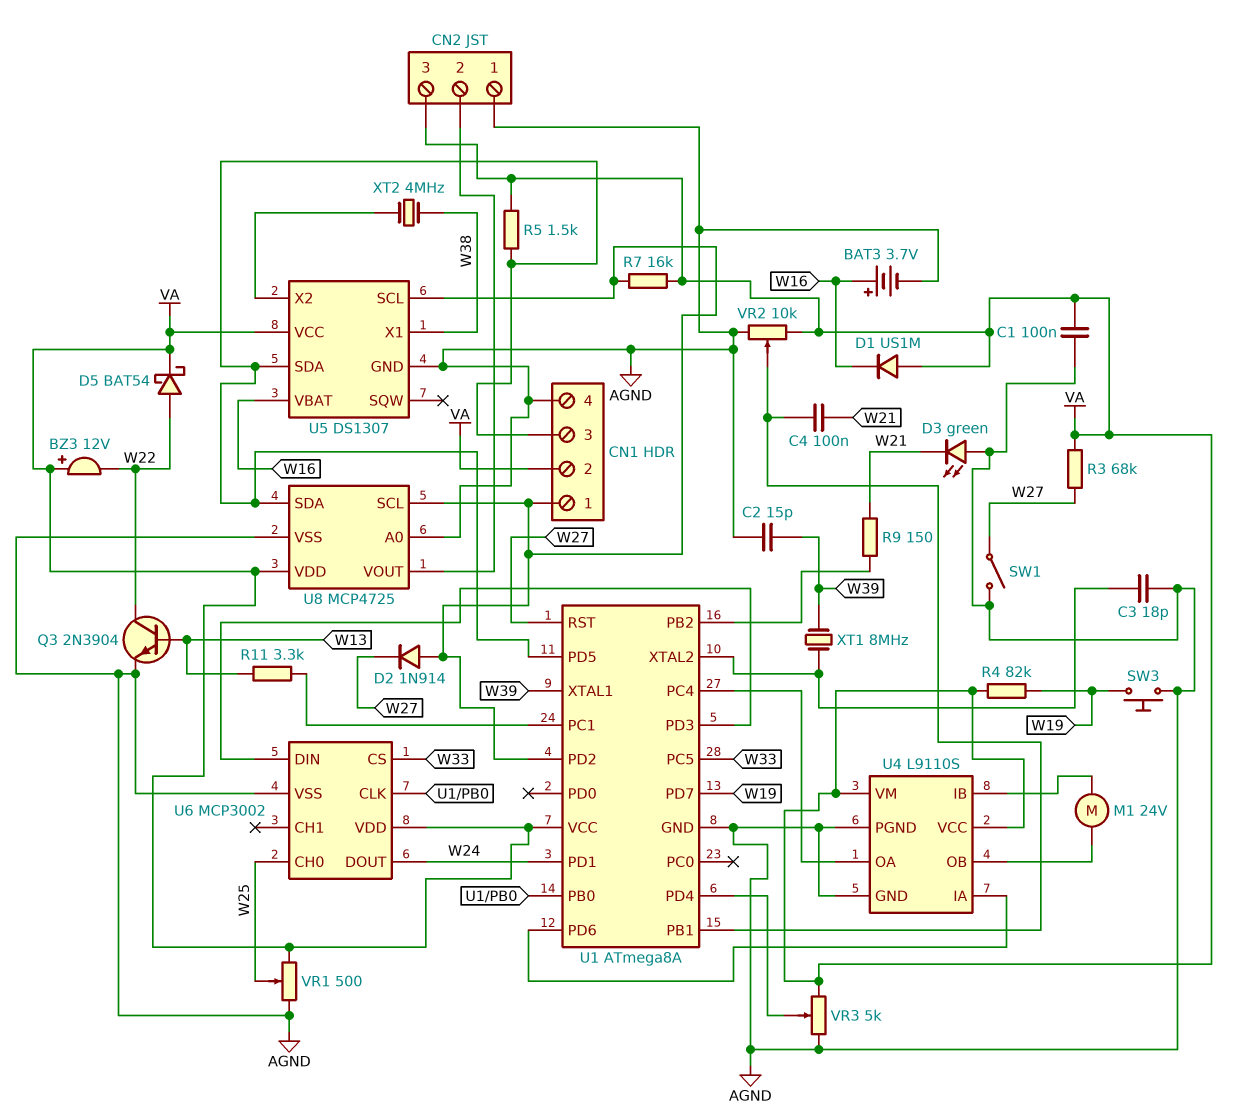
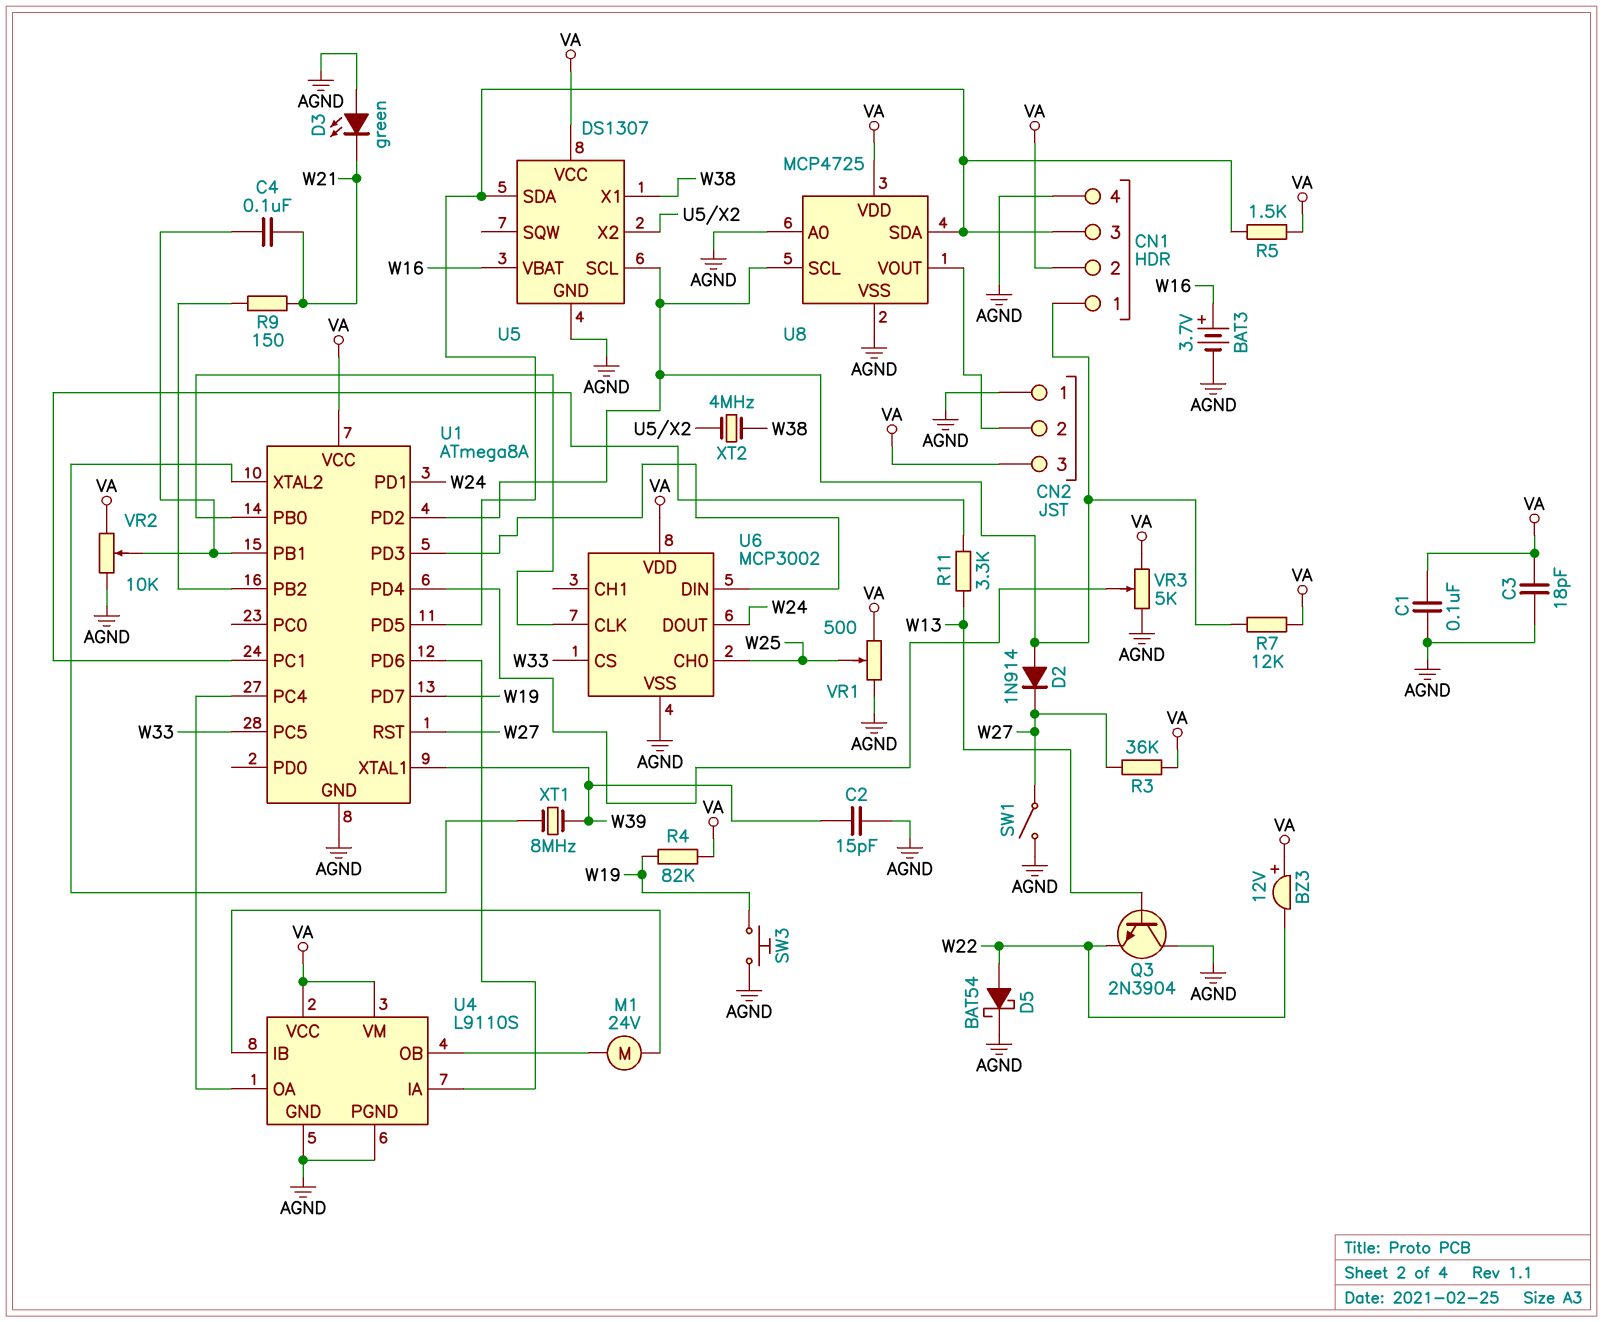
C3: 18pF (AGND, U1/XTAL2) -> 18pF (AGND, VA)
D1: diode US1M (A VA, K W16) -> none
D5: schottky BAT54 (A W22, K VA) -> schottky BAT54 (A W22, K AGND)
Q3: NPN 2N3904 (B W13, C W22, E AGND) -> NPN 2N3904 (B W13, C AGND, E W22)
R3: 68k (VA, W27) -> 36k (VA, W27)
R7: 16k (CN1/1, VA) -> 12k (CN1/1, VA)

